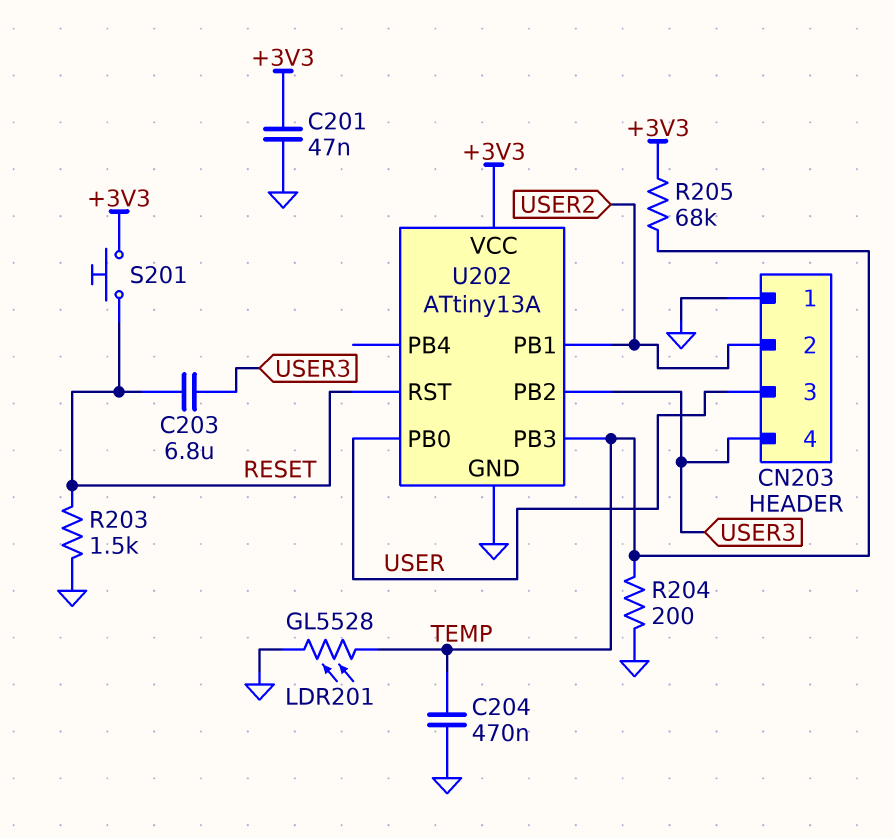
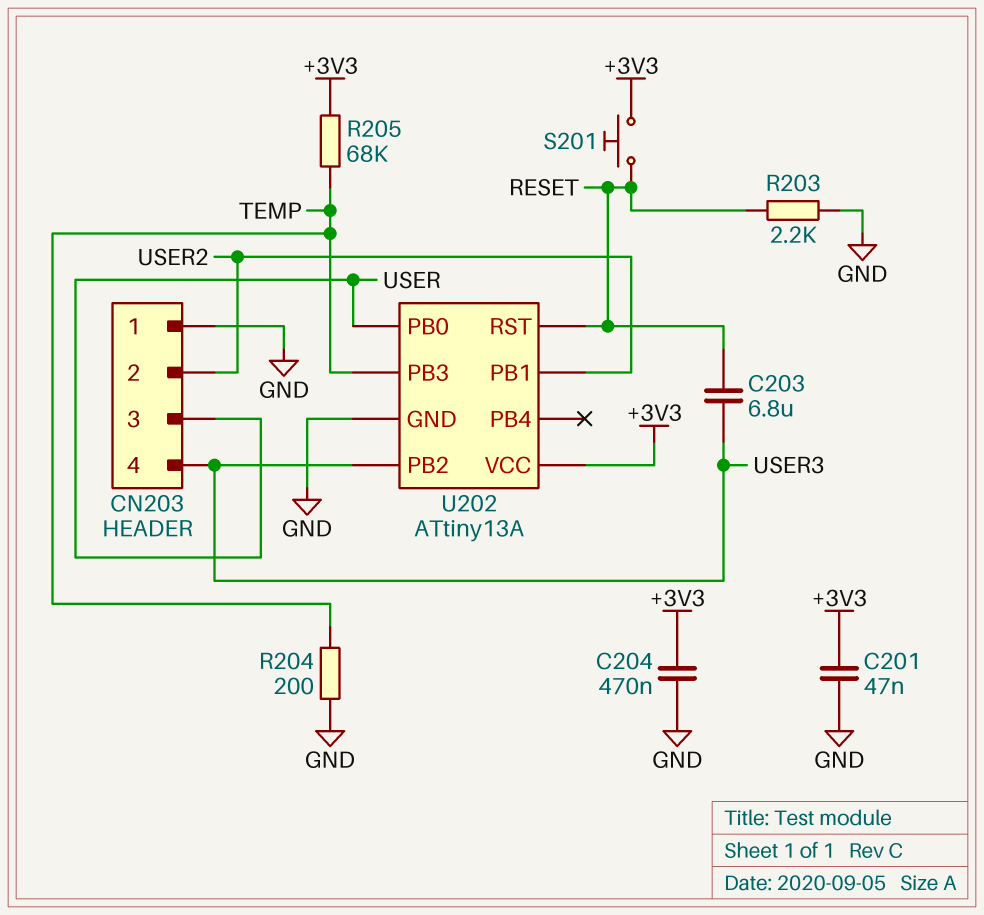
C204: 470nF (GND, TEMP) -> 470nF (+3V3, GND)
LDR201: GL5528 (GND, TEMP) -> none
R203: 1.5k (GND, RESET) -> 2.2k (GND, RESET)

